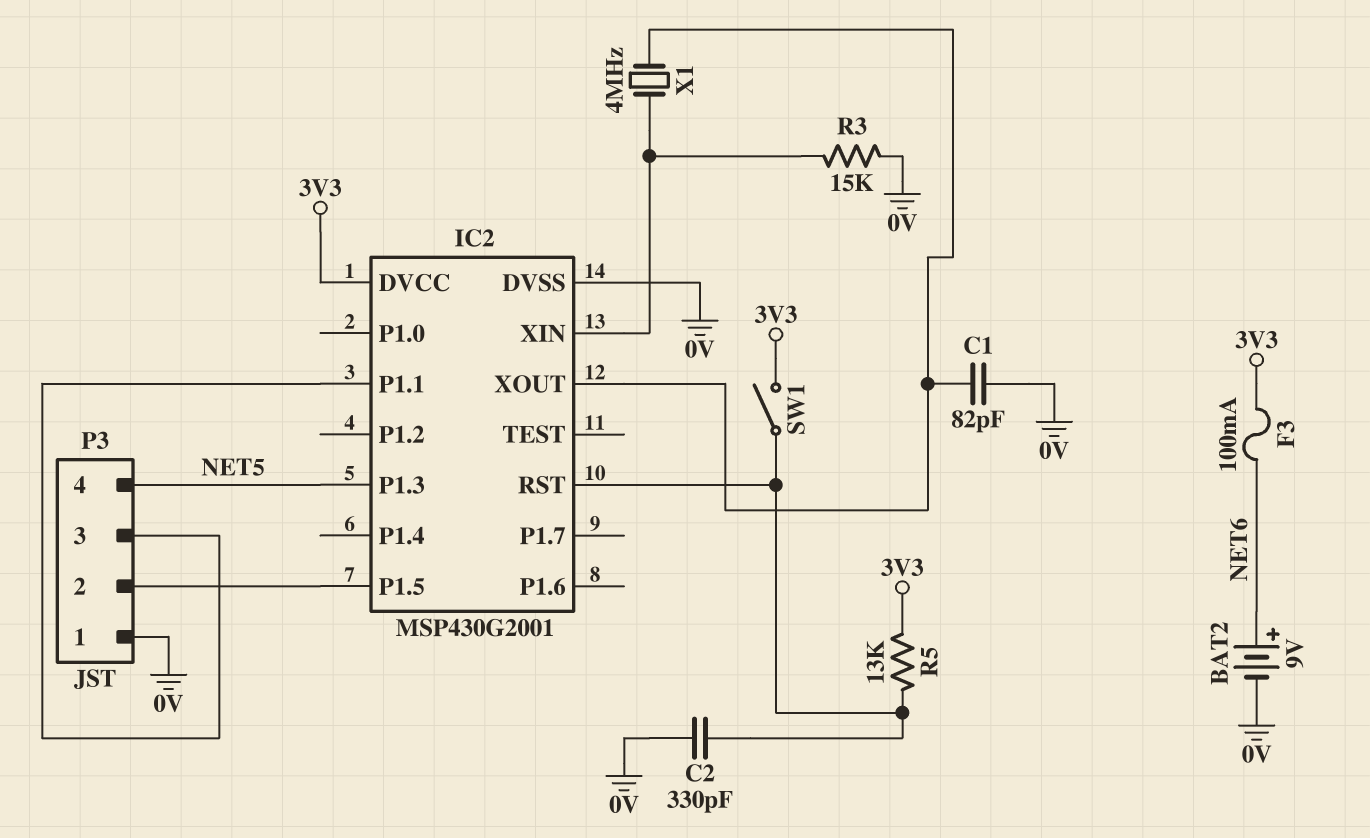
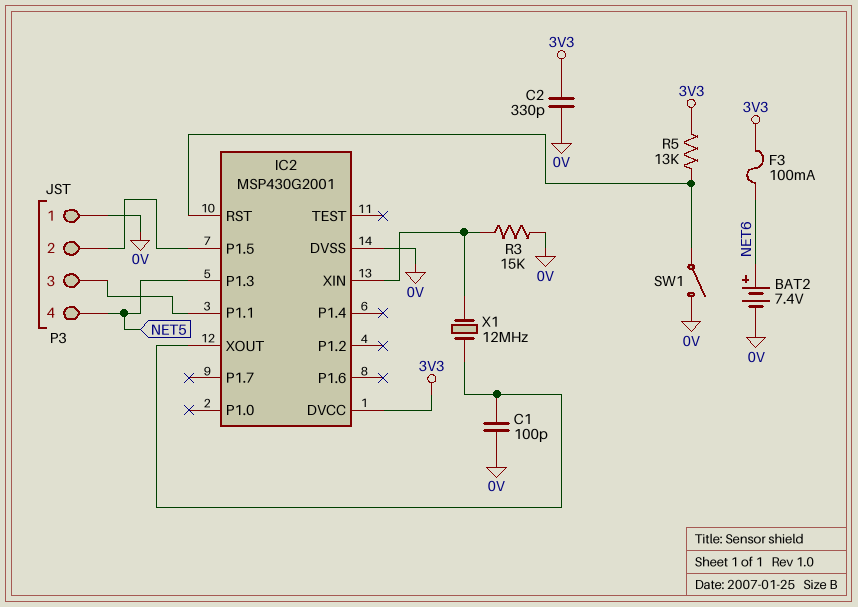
BAT2: 9V (plus NET6, minus 0V) -> 7.4V (plus NET6, minus 0V)
C1: 82pF (0V, IC2/XOUT) -> 100pF (0V, IC2/XOUT)
C2: 330pF (0V, IC2/RST) -> 330pF (0V, 3V3)
SW1: switch (3V3, IC2/RST) -> switch (0V, IC2/RST)
X1: 4MHz (IC2/XIN, IC2/XOUT) -> 12MHz (IC2/XIN, IC2/XOUT)

